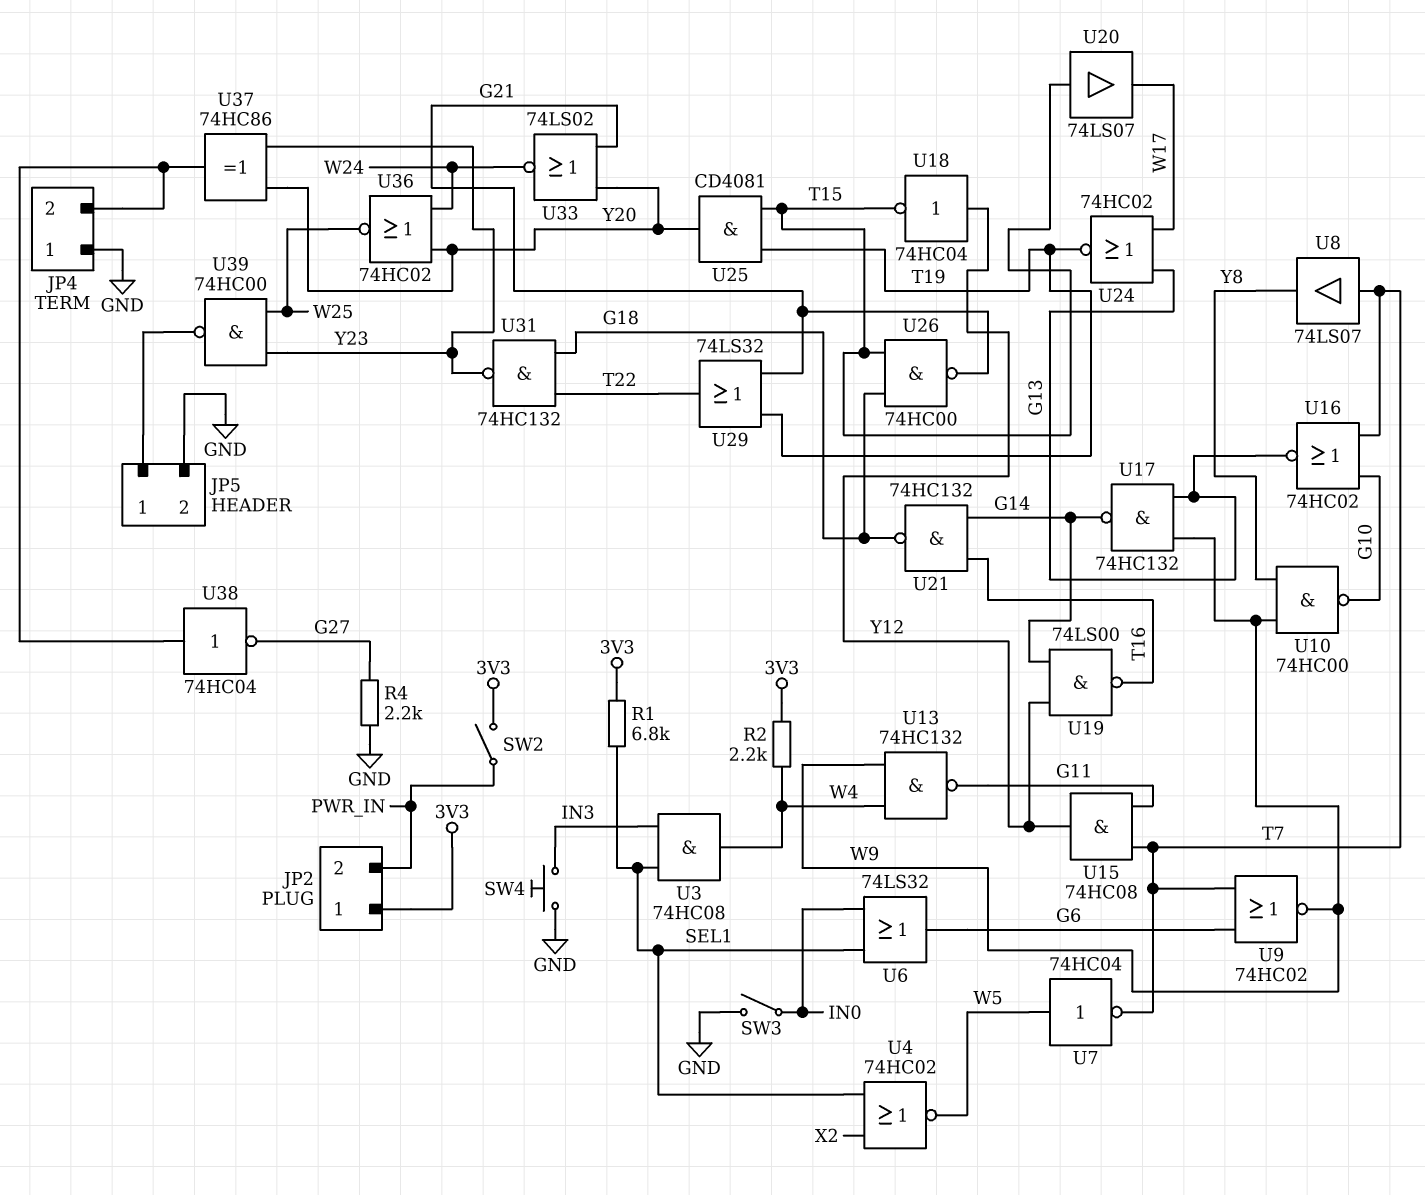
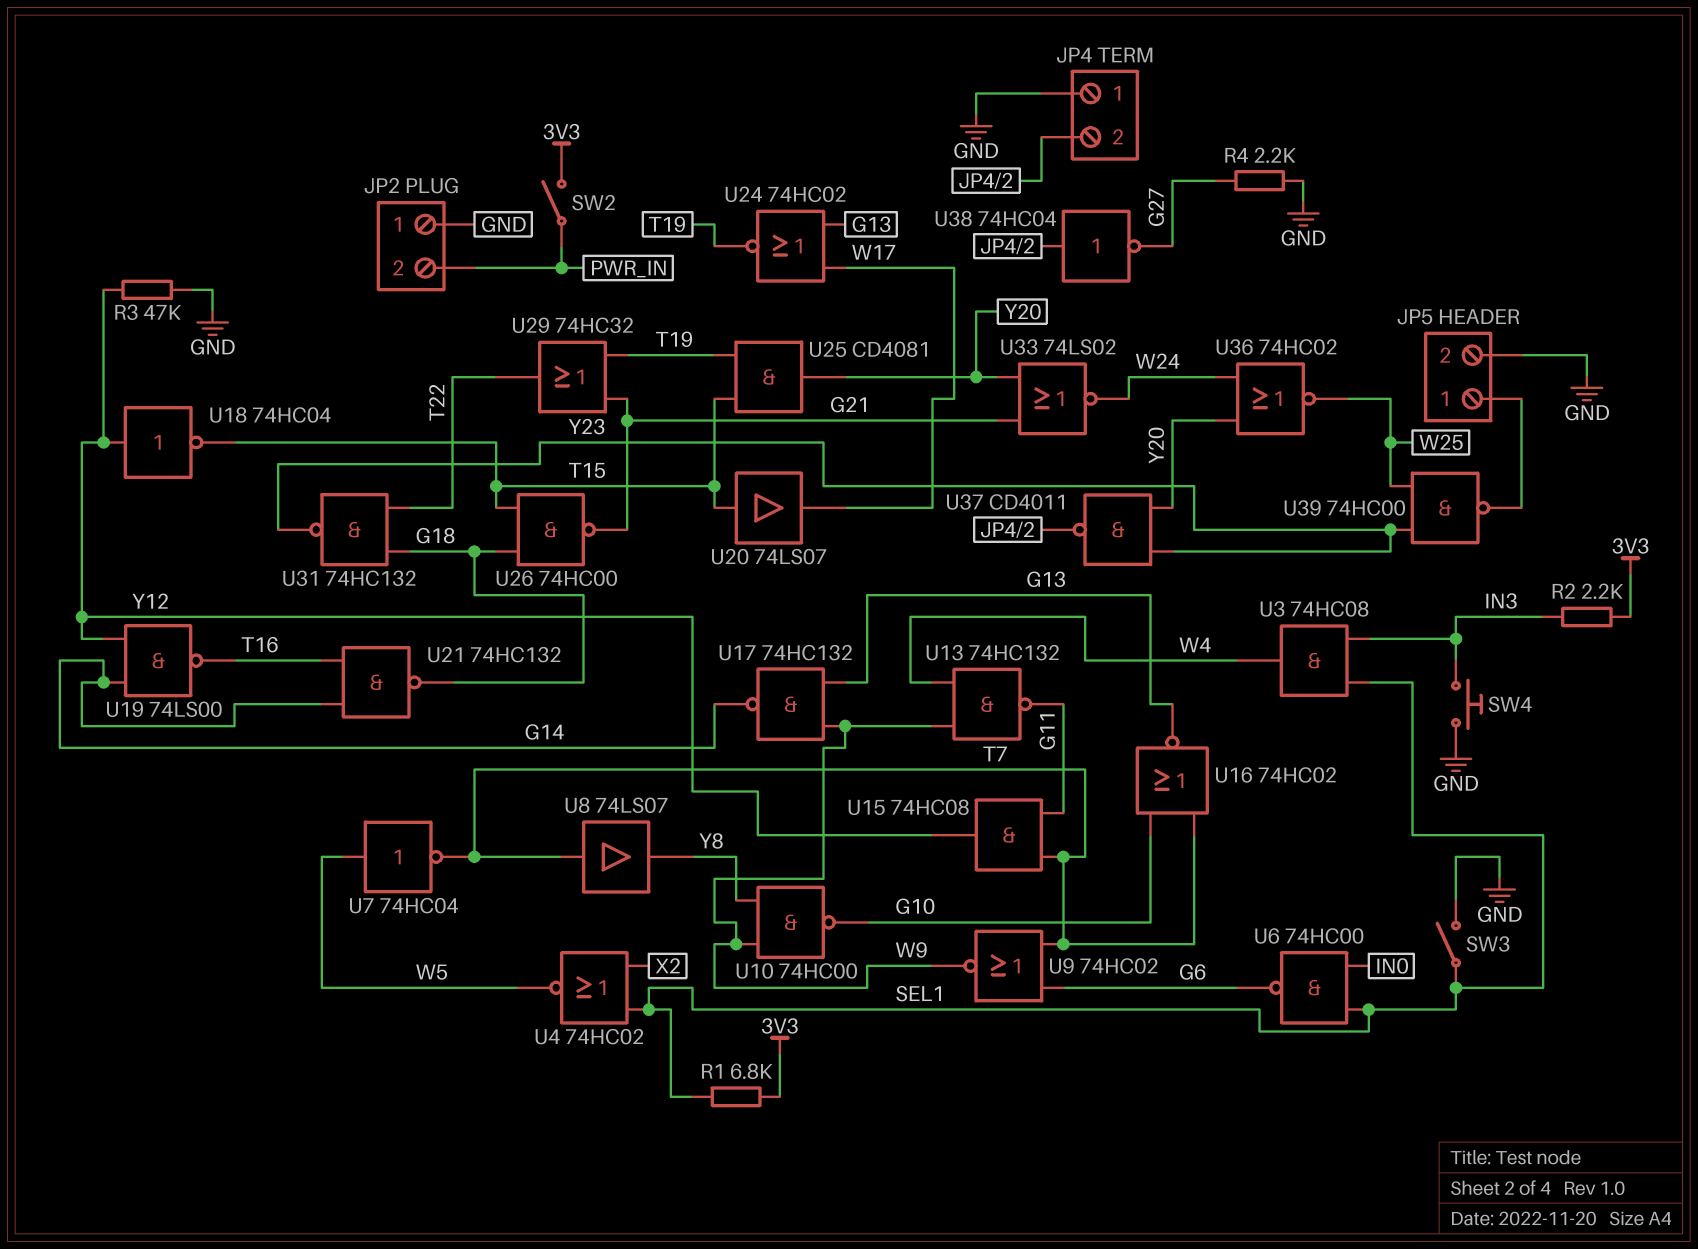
JP2 pin 1: 3V3 -> GND
R2: 2.2k (3V3, W4) -> 2.2k (3V3, IN3)
R3: none -> 47k (GND, Y12)
SW3: switch (GND, IN0) -> switch (GND, SEL1)
U6: OR 74LS32 (in IN0, in SEL1, out G6) -> NAND 74HC00 (in IN0, in SEL1, out G6)
U29: OR 74LS32 (in G21, in T19, out T22) -> OR 74HC32 (in G21, in T19, out T22)
U37: XOR 74HC86 (in Y20, in Y23, out JP4/2) -> NAND CD4011 (in Y20, in Y23, out JP4/2)

